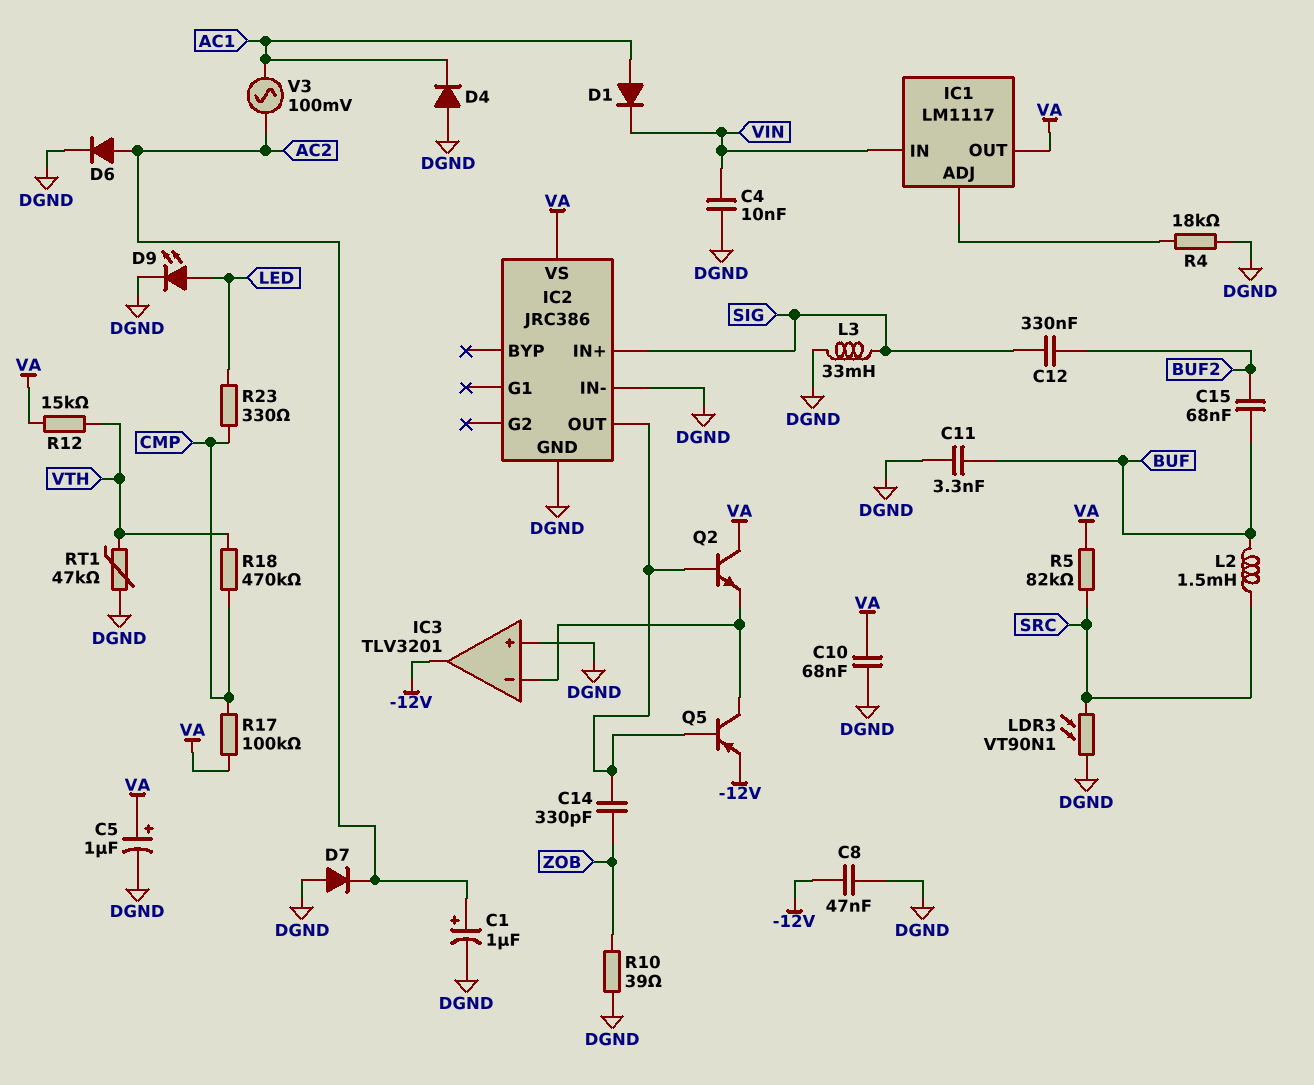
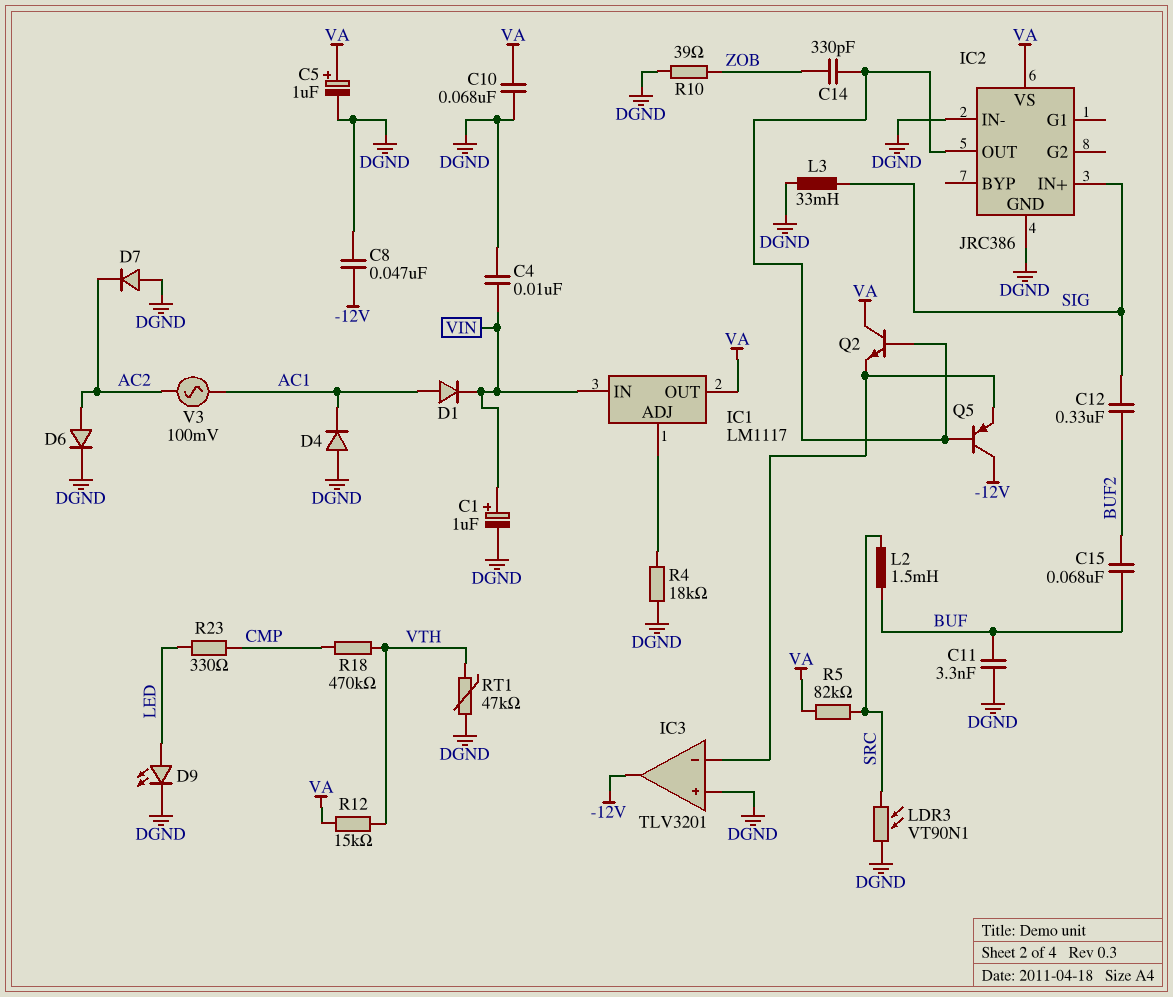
C1: 1uF (plus AC2, minus DGND) -> 1uF (plus VIN, minus DGND)
Q5: PNP (B IC2/OUT, C IC3/in-, E -12V) -> PNP (B IC2/OUT, C -12V, E IC3/in-)
R17: 100k (CMP, VA) -> none

